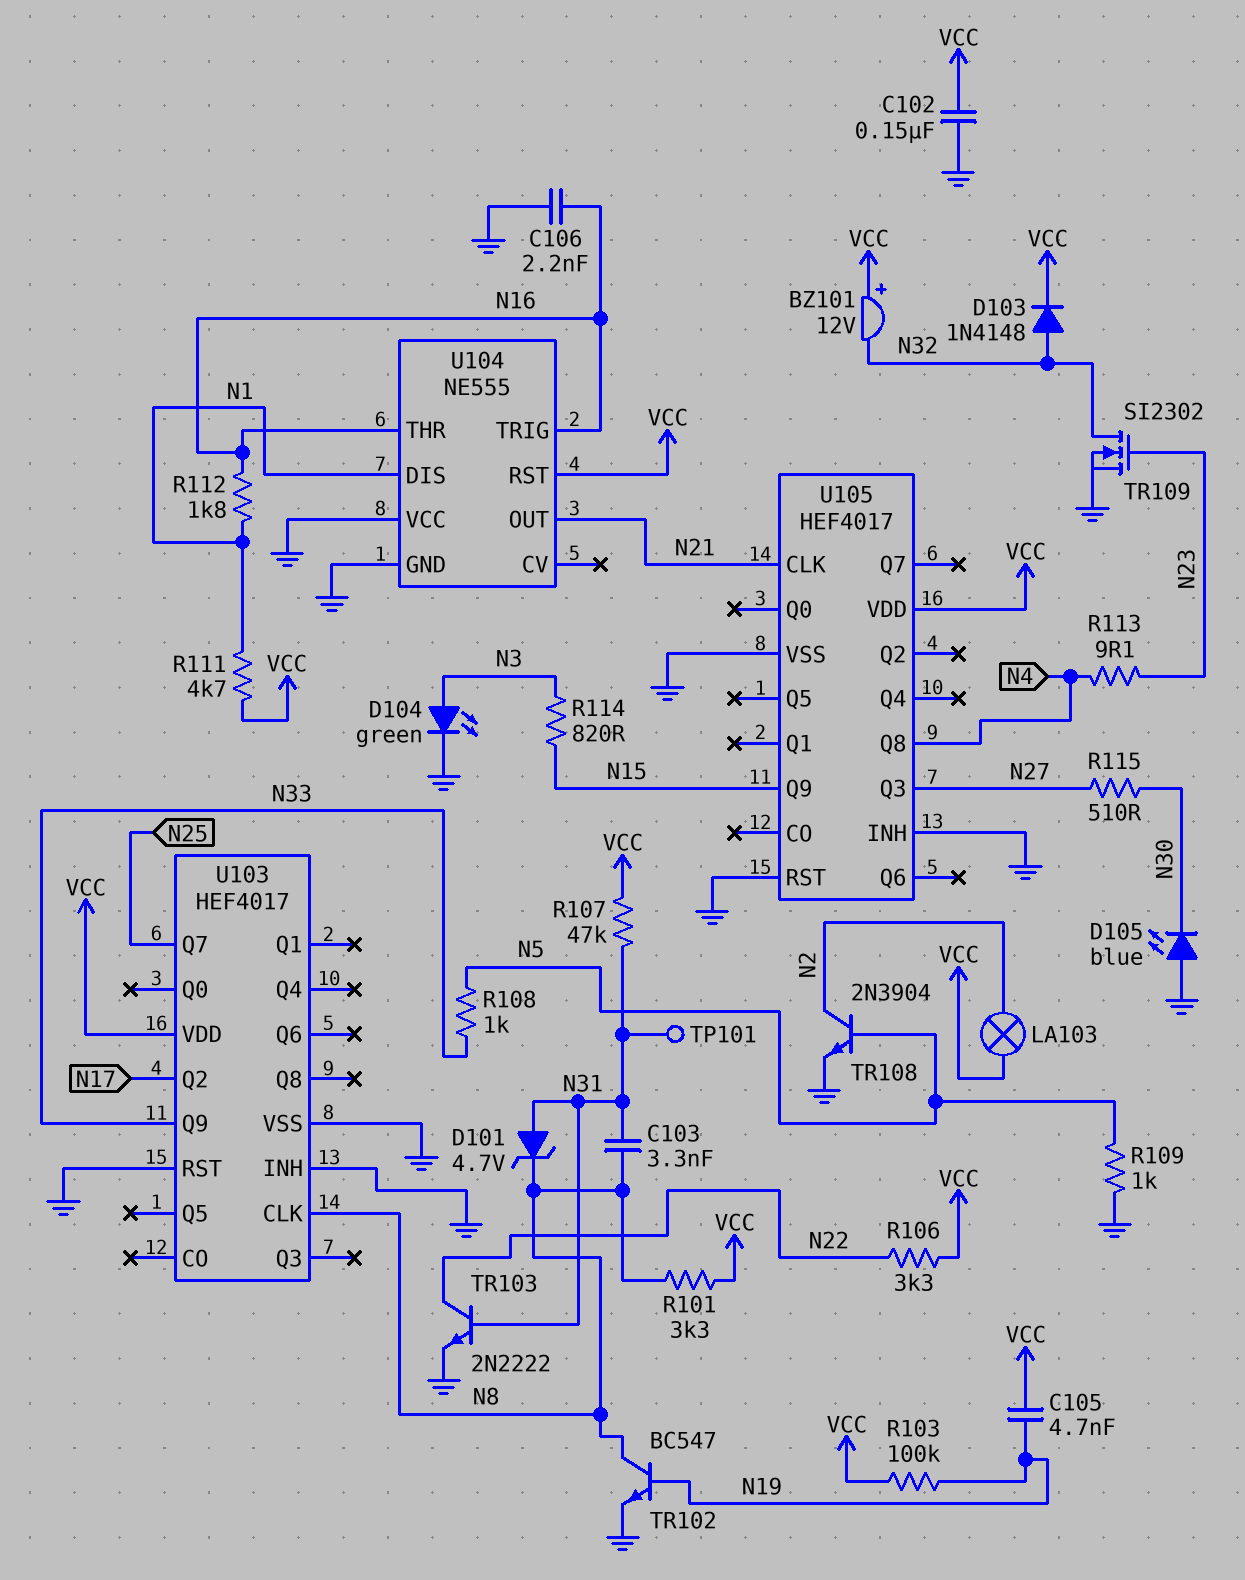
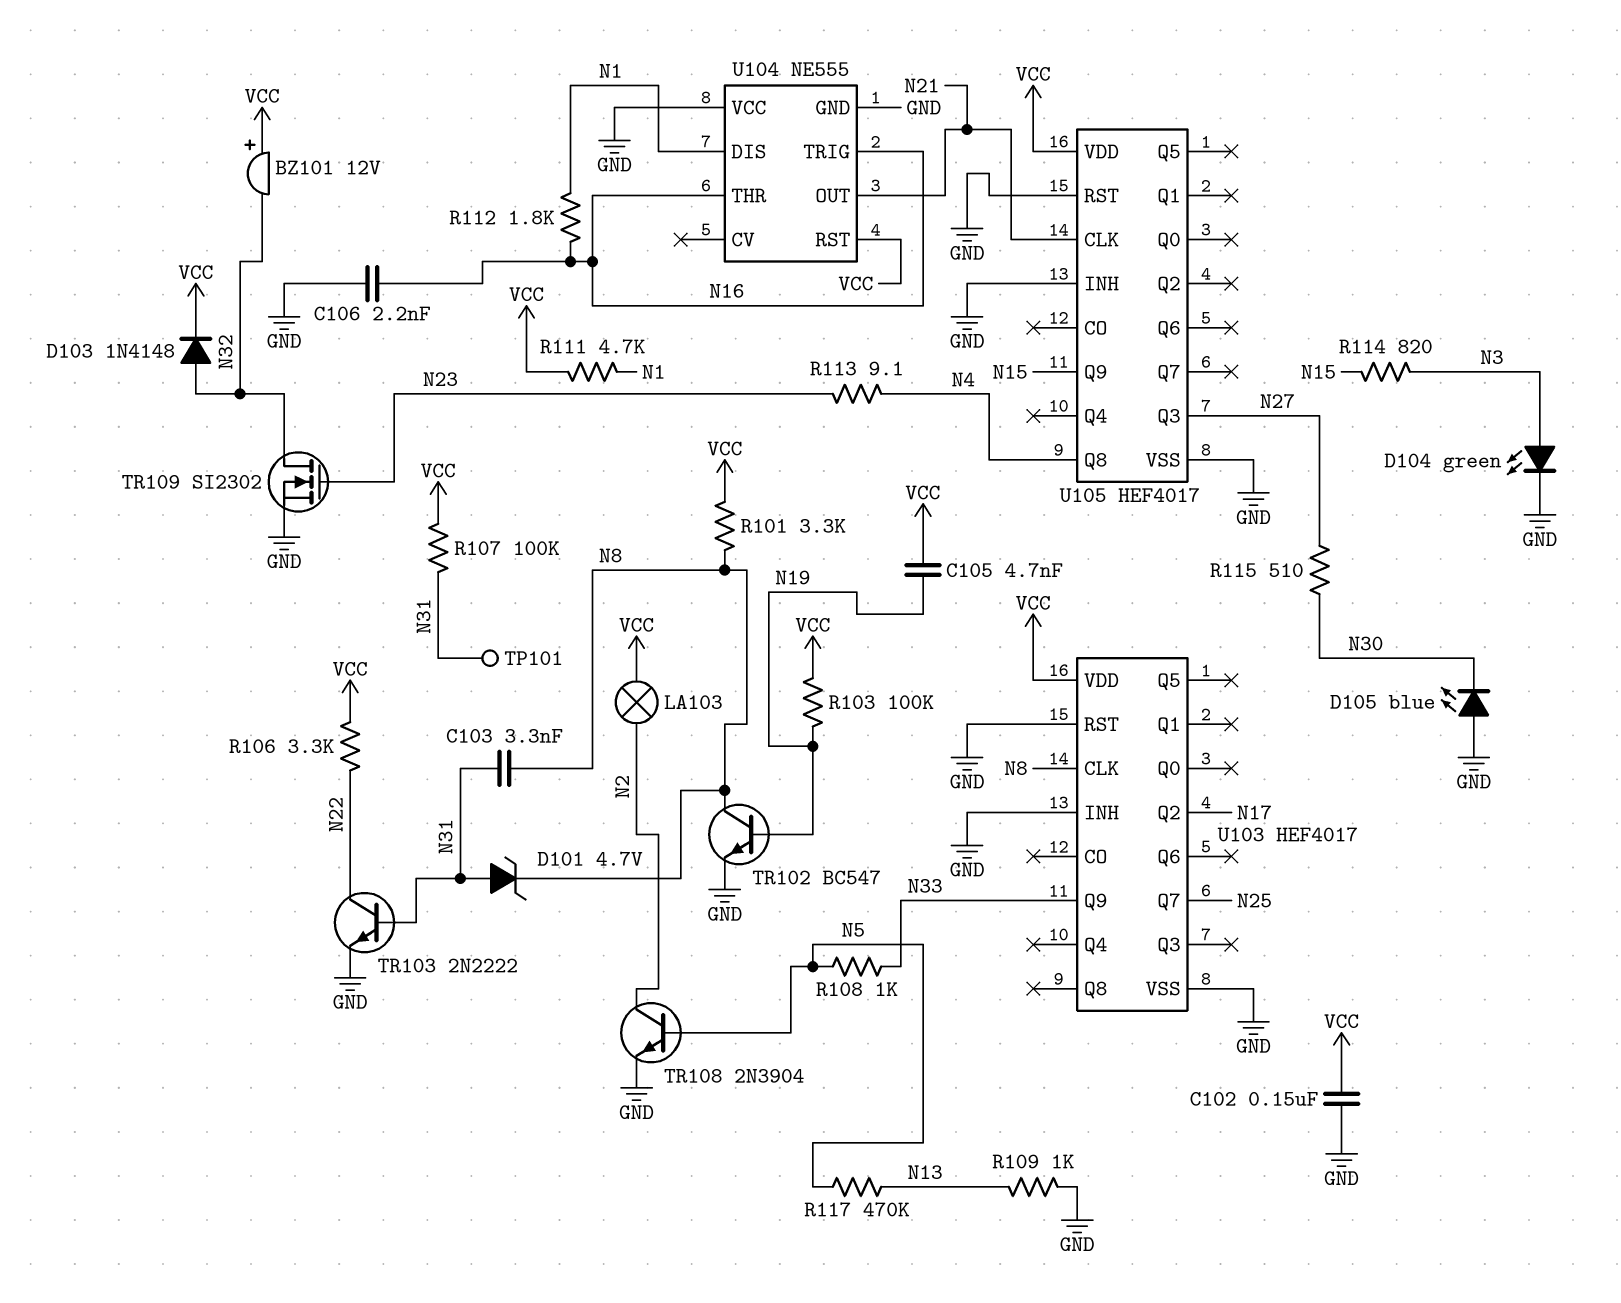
R107: 47k (N31, VCC) -> 100k (N31, VCC)
R109: 1k (GND, N5) -> 1k (GND, N13)
R117: none -> 470k (N5, N13)

